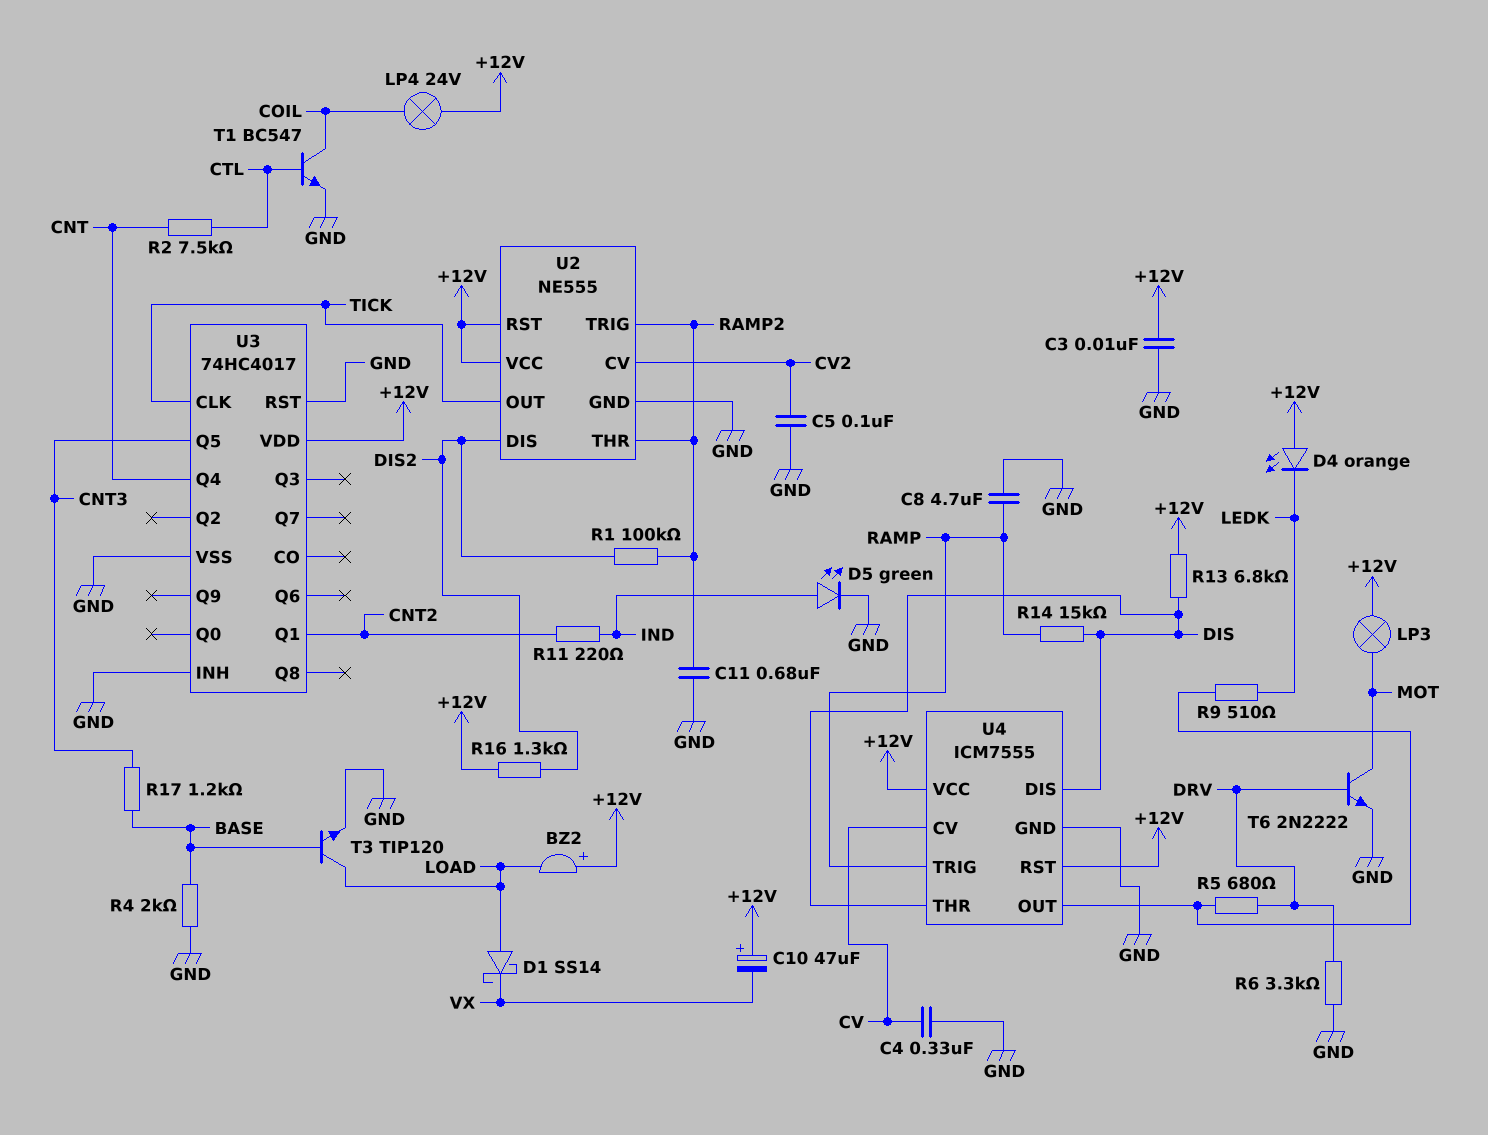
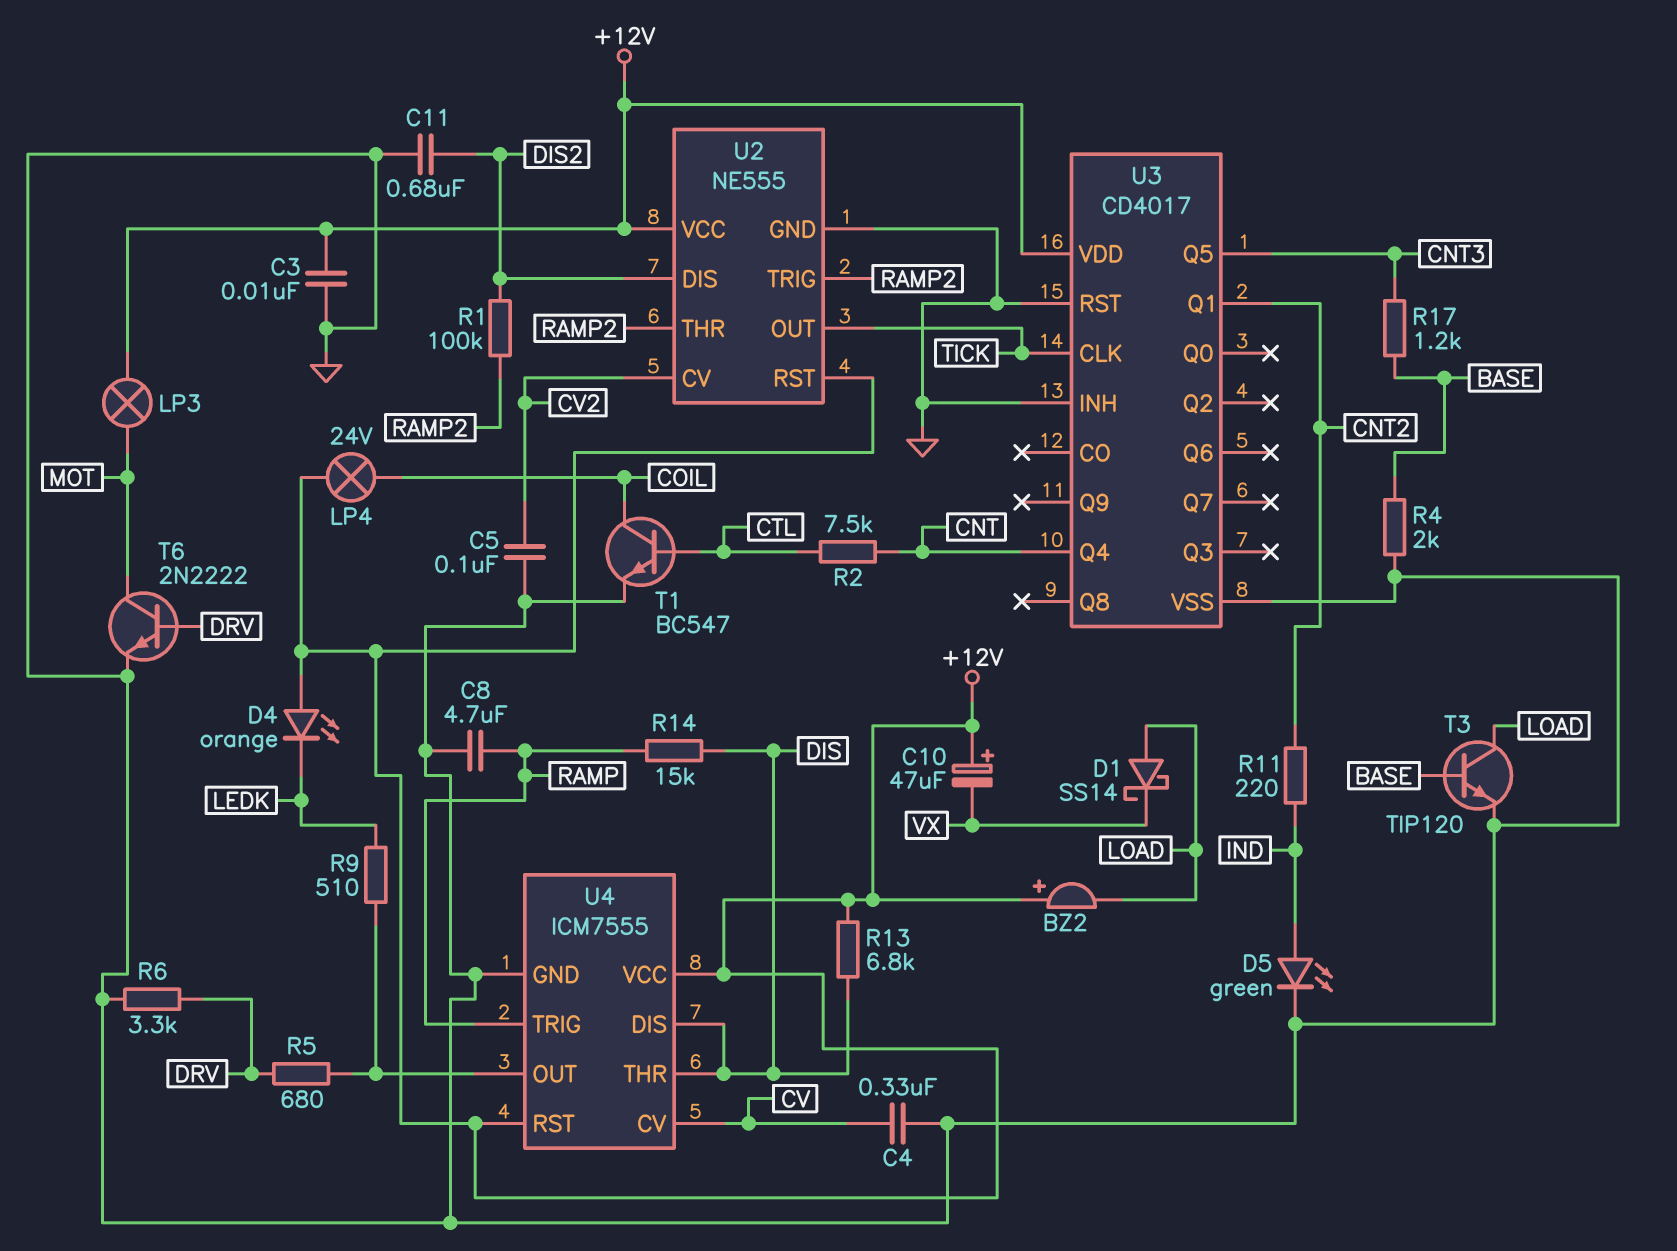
C11: 680nF (GND, RAMP2) -> 680nF (DIS2, GND)
R16: 1.3k (+12V, DIS2) -> none
U3: 74HC4017 -> CD4017

